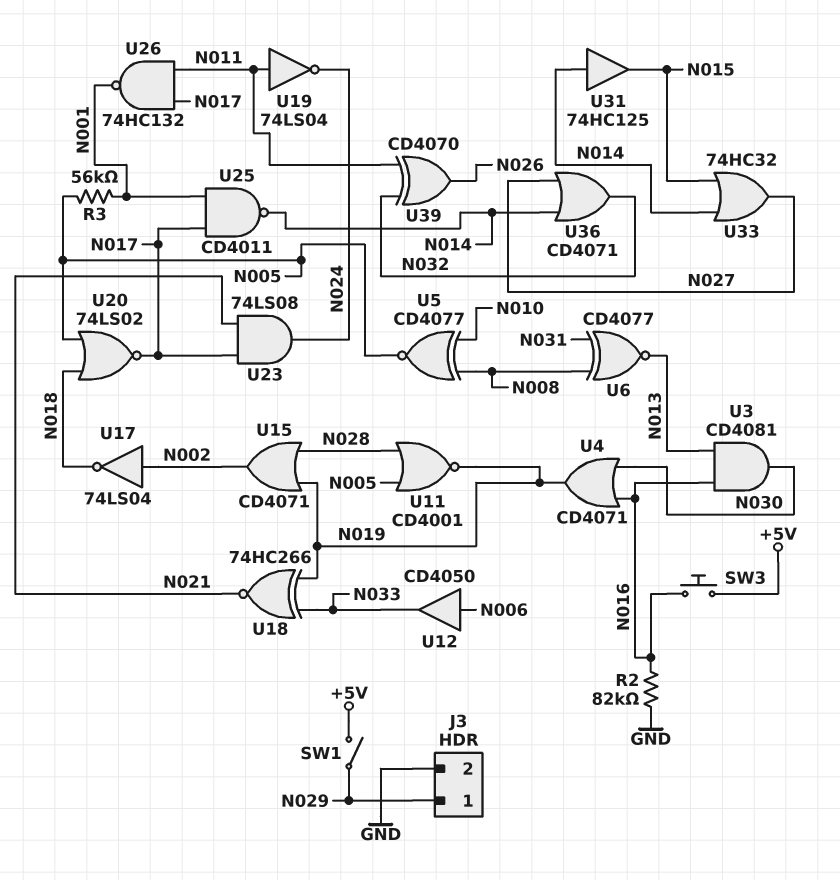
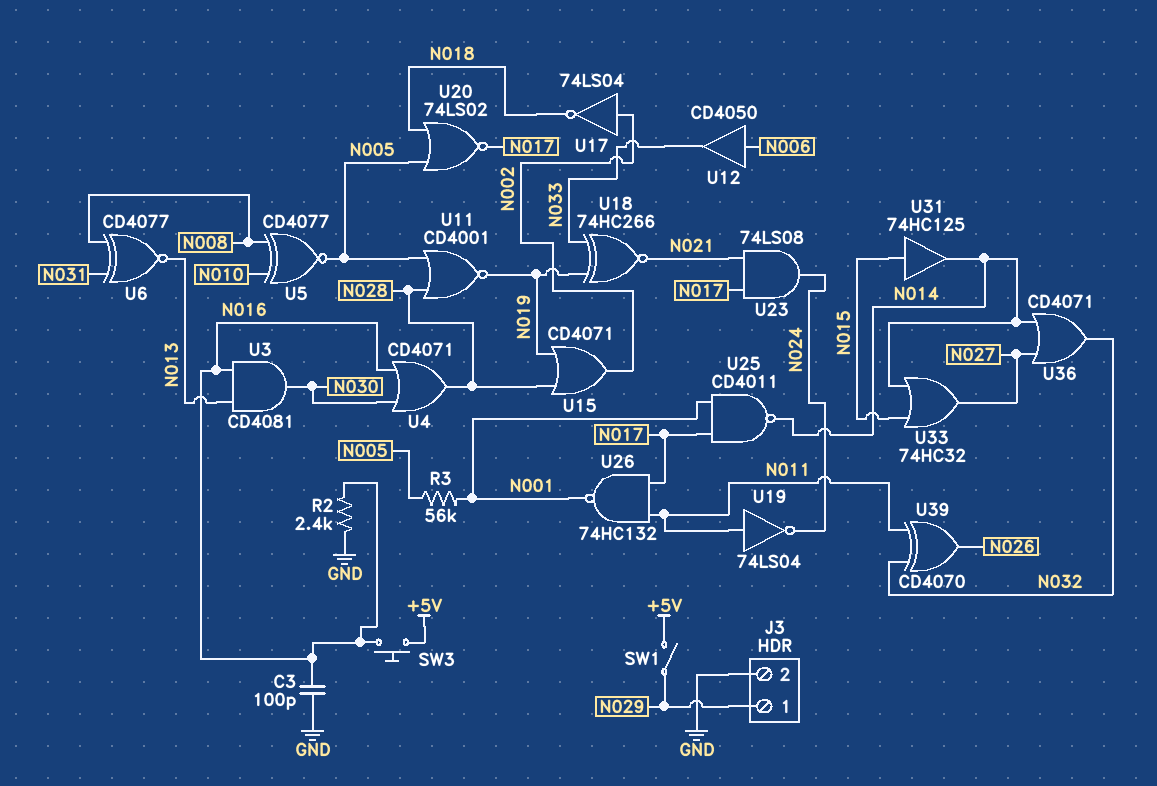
C3: none -> 100pF (GND, N016)
R2: 82k (GND, N016) -> 2.4k (GND, N016)
U4: OR CD4071 (in N016, in N030, out N019) -> OR CD4071 (in N016, in N030, out N028)
U31: buffer 74HC125 (in N014, out N015) -> buffer 74HC125 (in N015, out N014)

